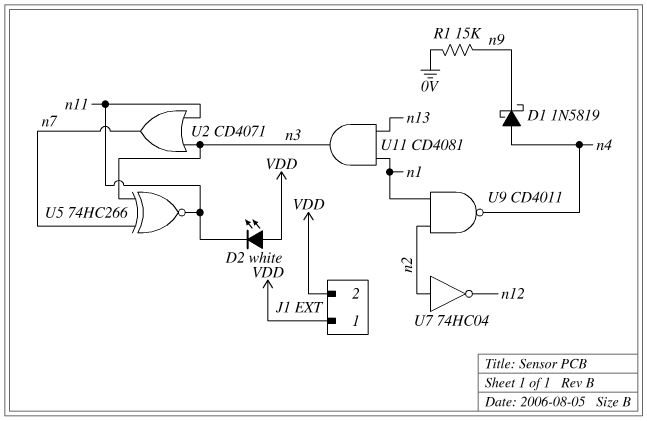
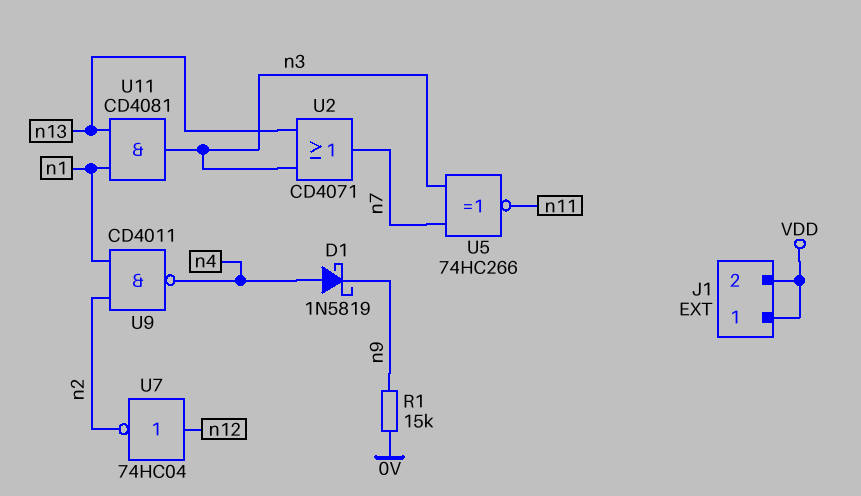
D2: LED white (A VDD, K n11) -> none
U2: OR CD4071 (in n3, in n11, out n7) -> OR CD4071 (in n3, in n13, out n7)
U7: NOT 74HC04 (in n2, out n12) -> NOT 74HC04 (in n12, out n2)

